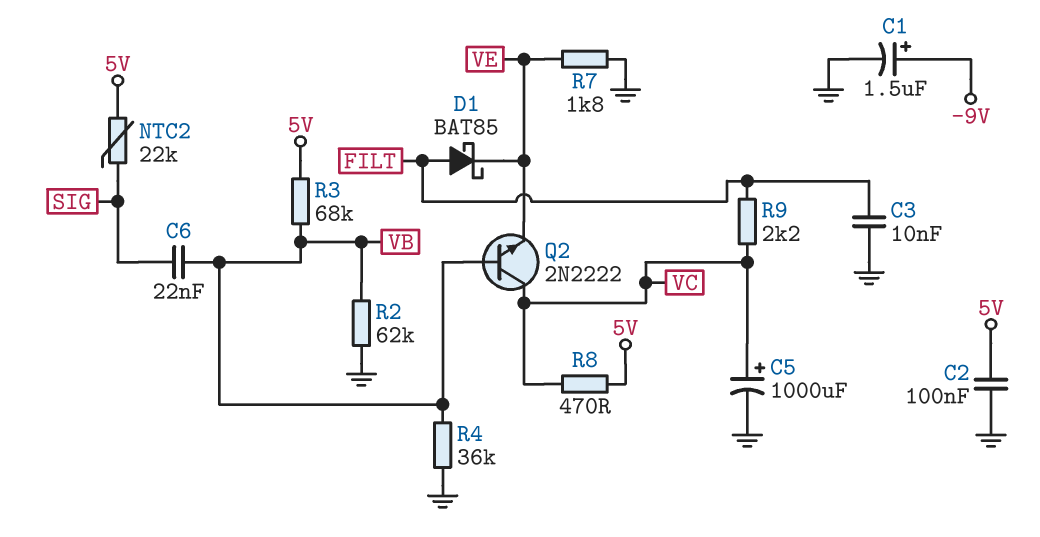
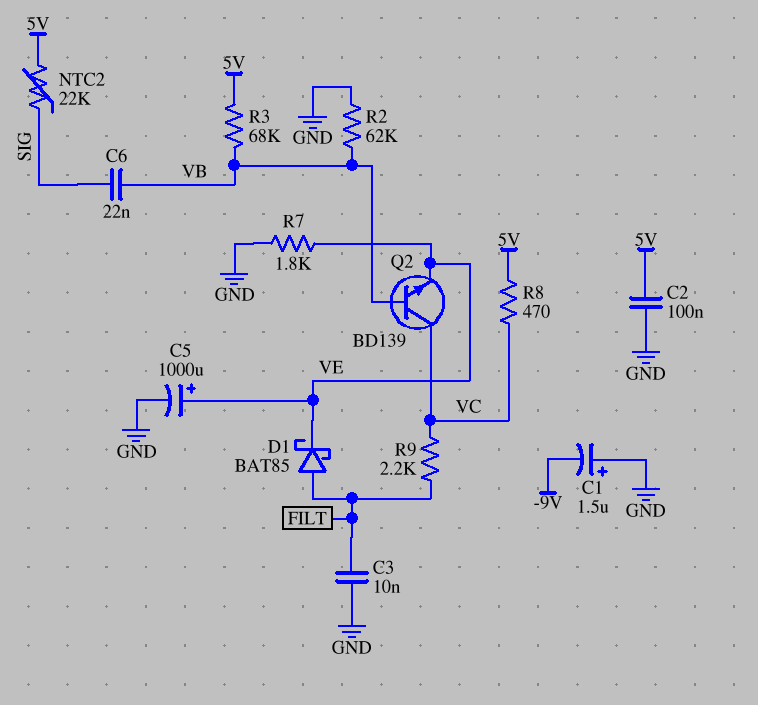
C1: 1.5uF (plus -9V, minus GND) -> 1.5uF (plus GND, minus -9V)
C5: 1000uF (plus VC, minus GND) -> 1000uF (plus VE, minus GND)
Q2: NPN 2N2222 (B VB, C VC, E VE) -> NPN BD139 (B VB, C VC, E VE)
R4: 36k (GND, VB) -> none

